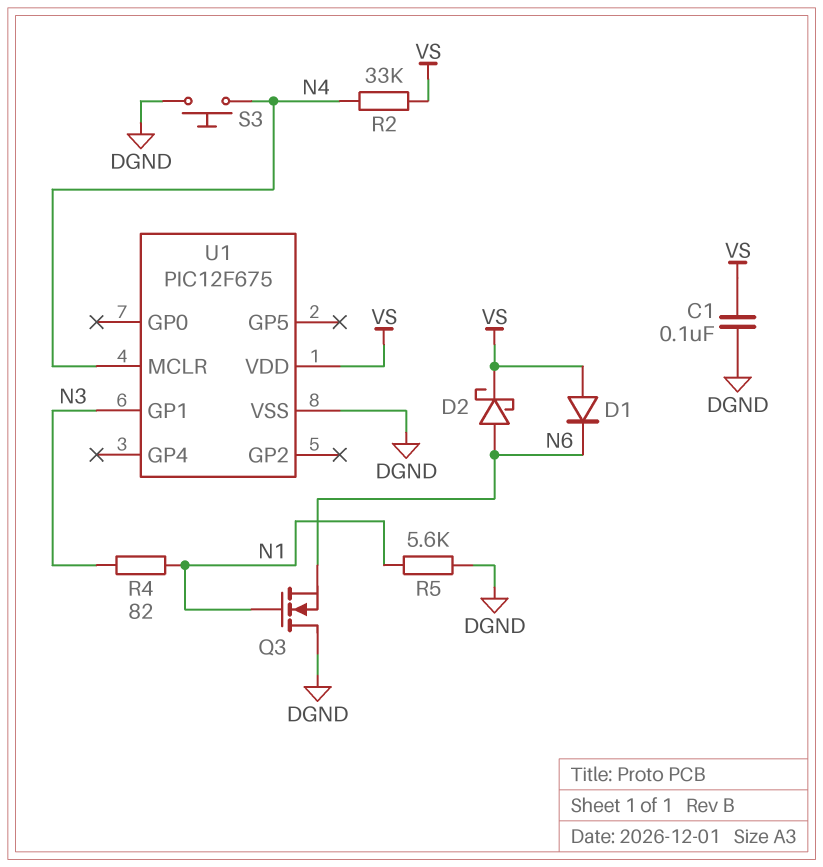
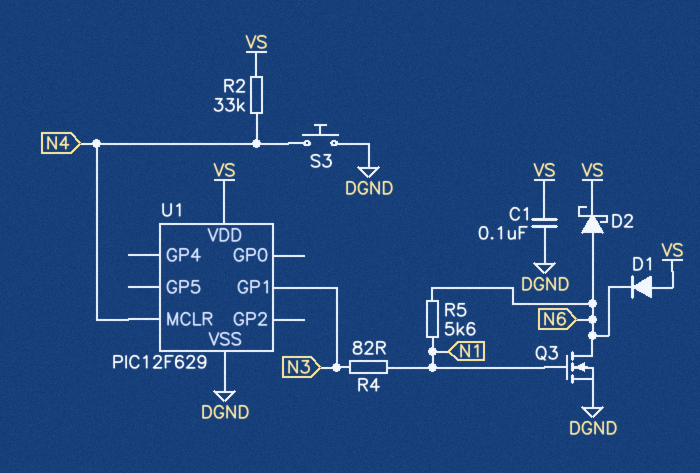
Q3: NMOS (G N1, D DGND, S N6) -> NMOS (G N1, D N6, S DGND)
R5: 5.6k (DGND, N1) -> 5.6k (N1, N6)
U1: PIC12F675 -> PIC12F629

